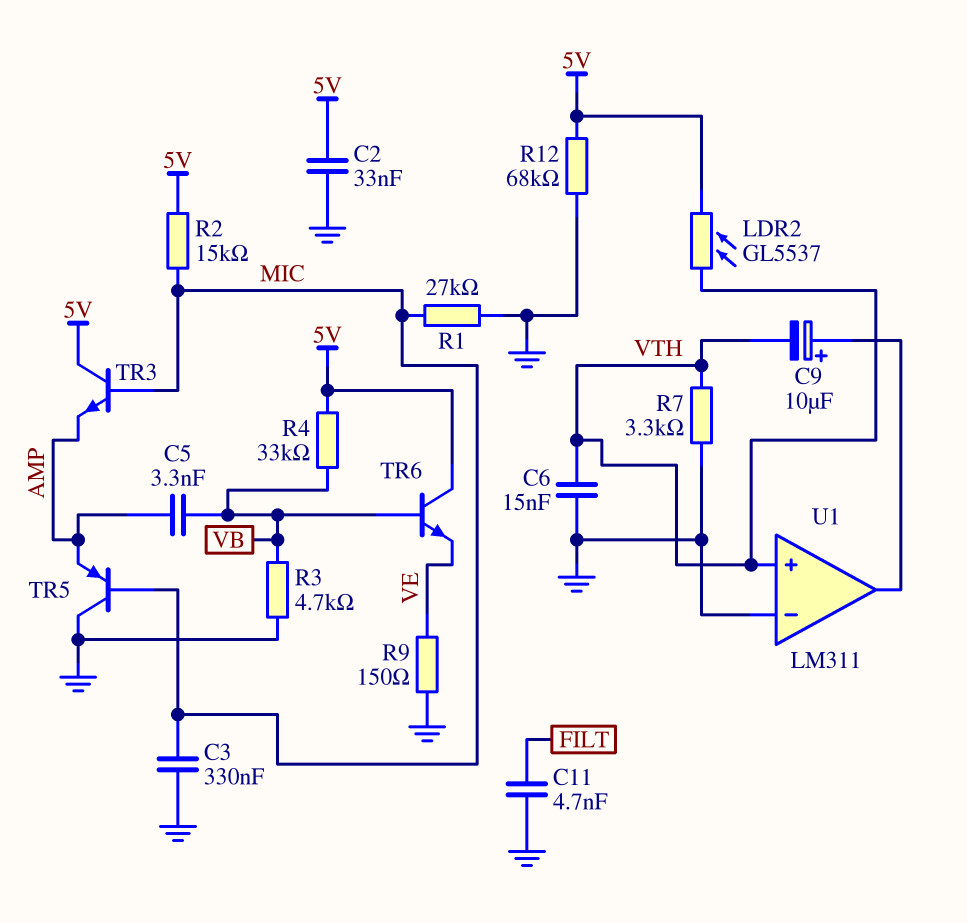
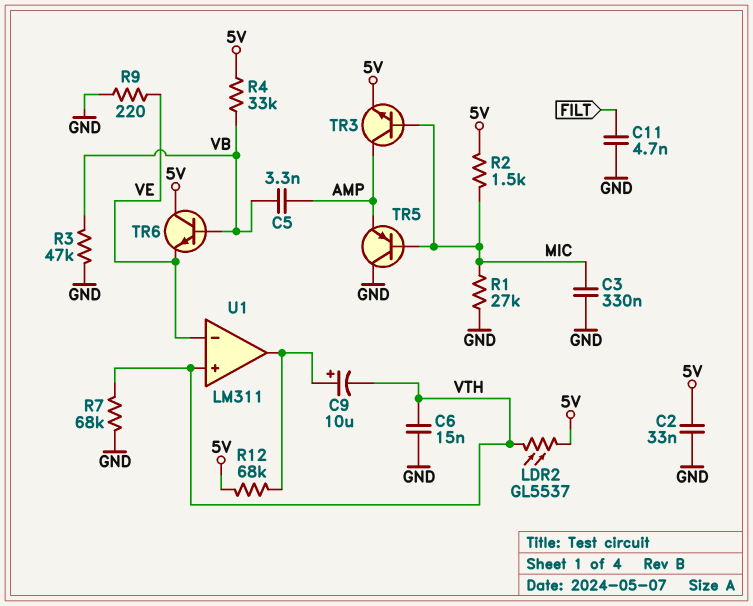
R2: 15k (5V, MIC) -> 1.5k (5V, MIC)
R3: 4.7k (GND, VB) -> 47k (GND, VB)
R7: 3.3k (GND, VTH) -> 68k (GND, VTH)
R9: 150 (GND, VE) -> 220 (GND, VE)
R12: 68k (5V, GND) -> 68k (5V, U1/out)
TR3: NPN (B MIC, C 5V, E AMP) -> NPN (B MIC, C AMP, E 5V)
U1 pin in-: GND -> VE

